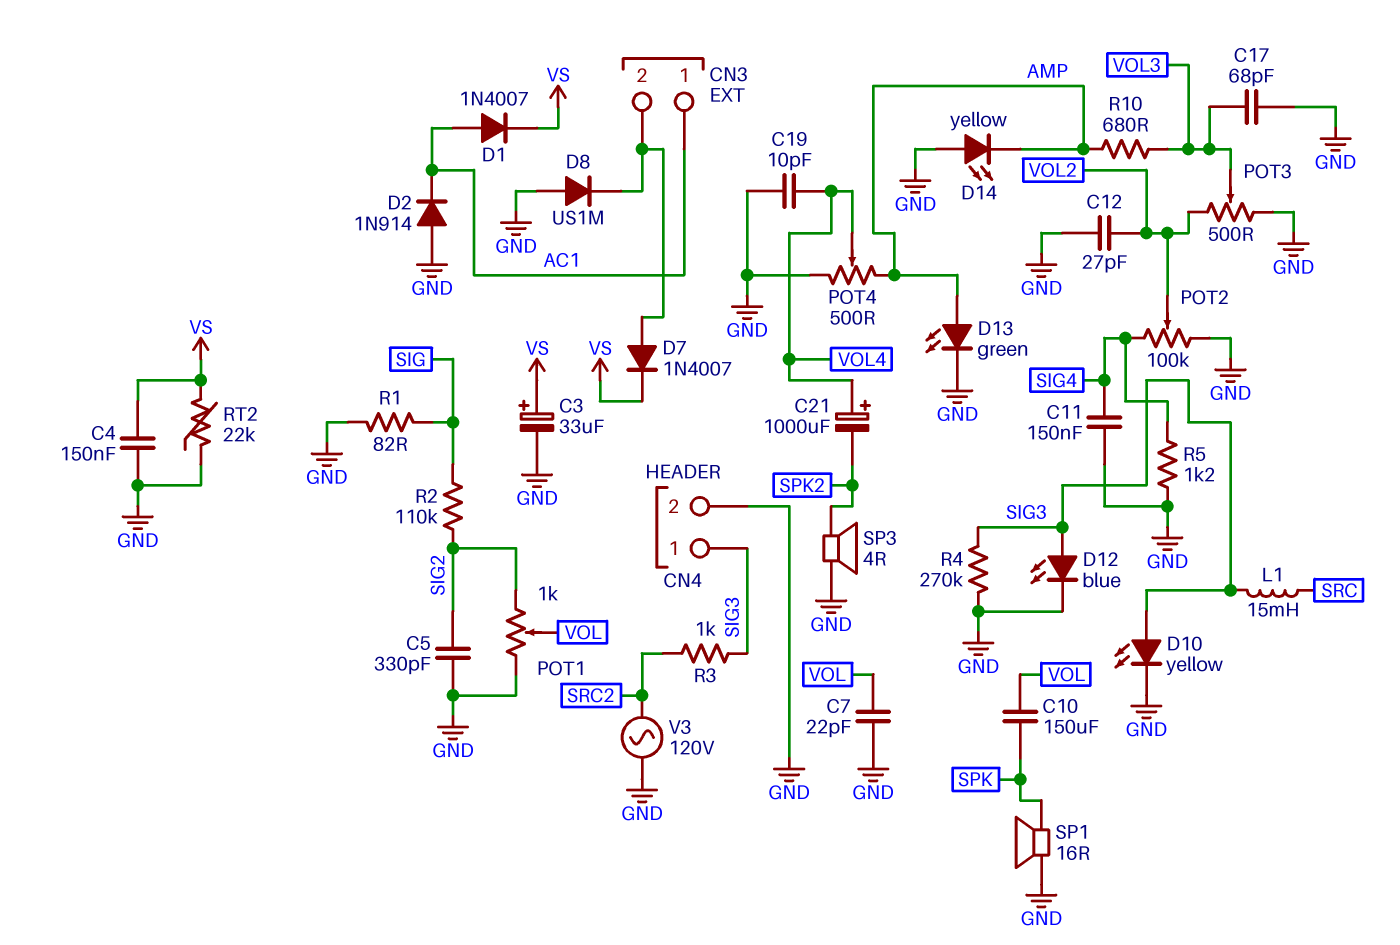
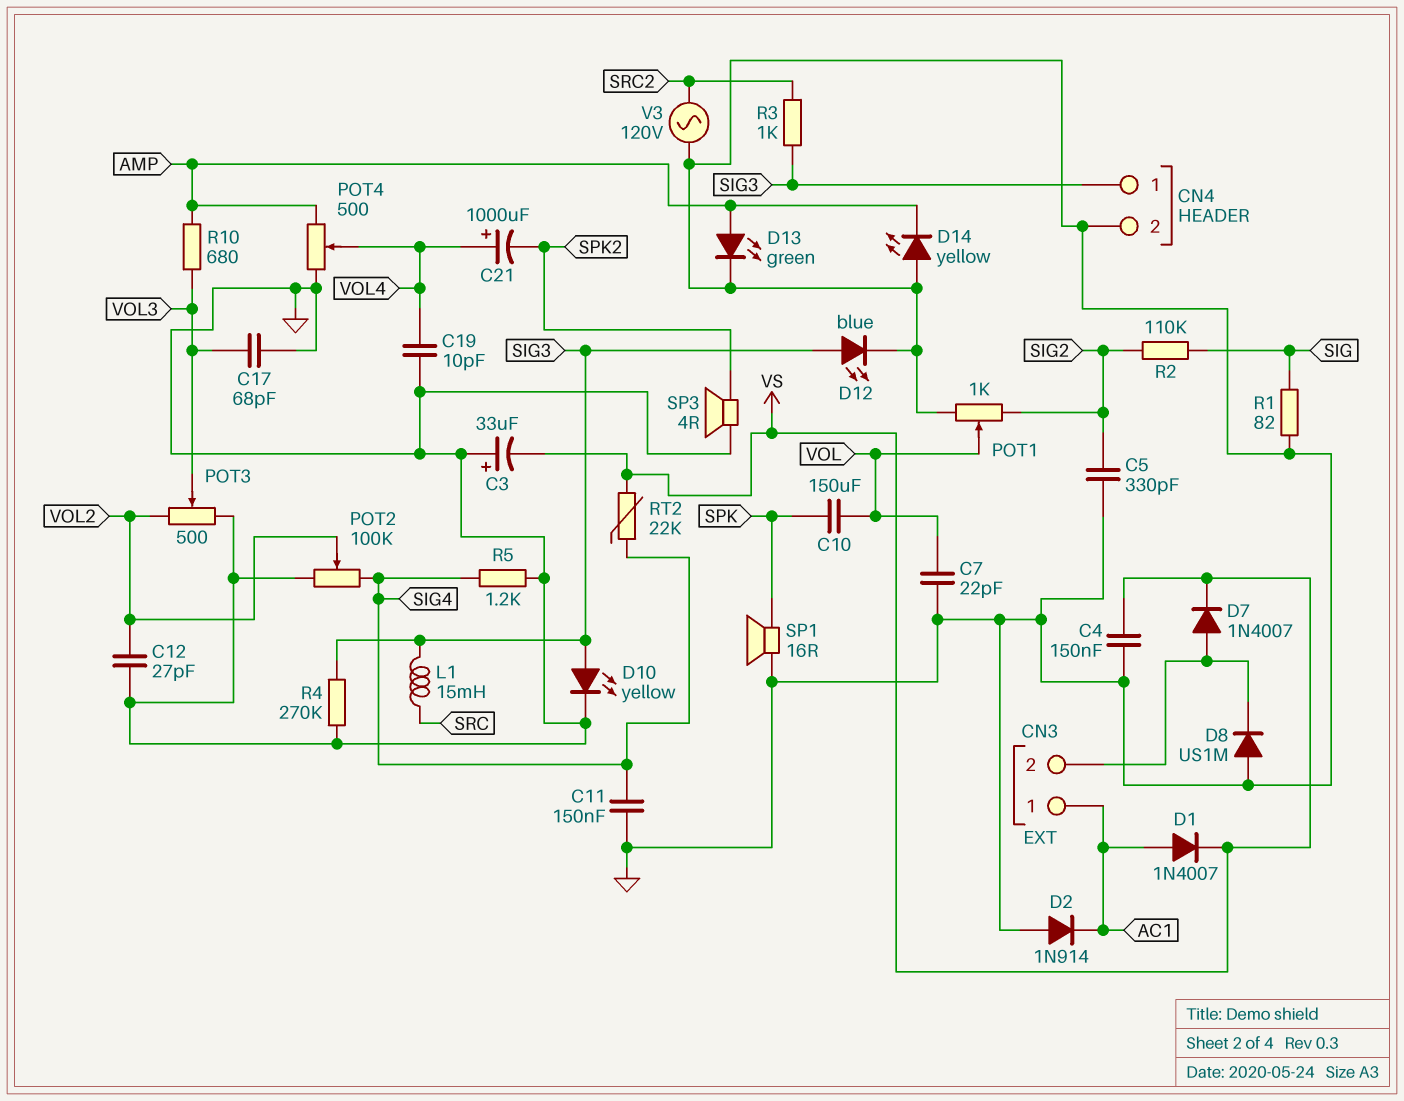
C3: 33uF (plus VS, minus GND) -> 33uF (plus GND, minus VS)
RT2: 22k (GND, VS) -> 22k (SIG4, VS)

